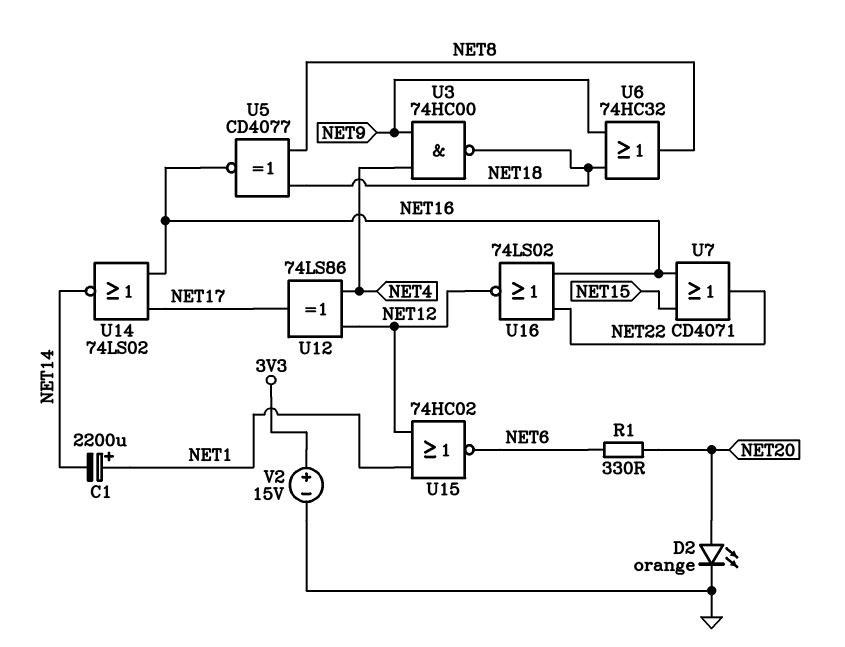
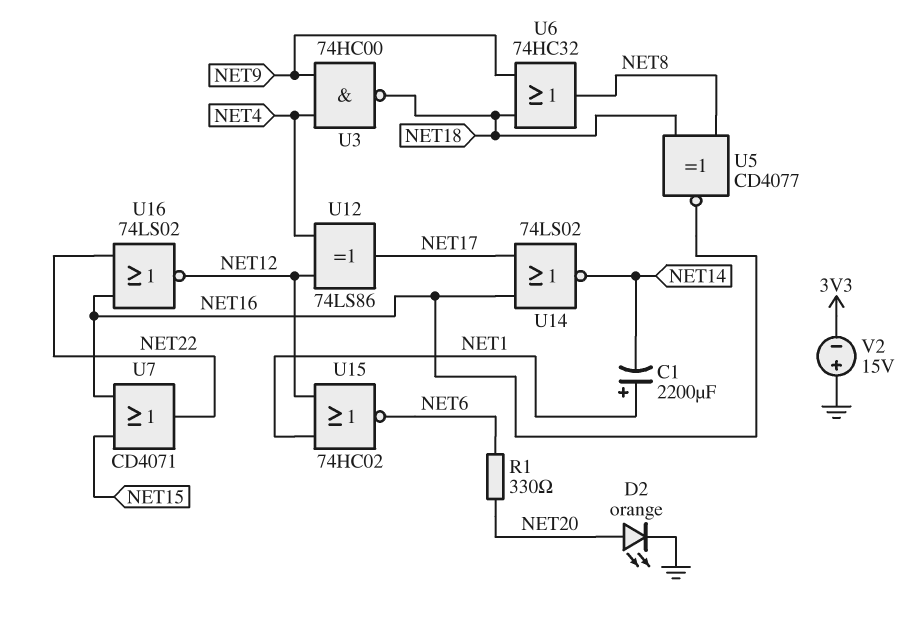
V2: 15V (plus 3V3, minus GND) -> 15V (plus GND, minus 3V3)

